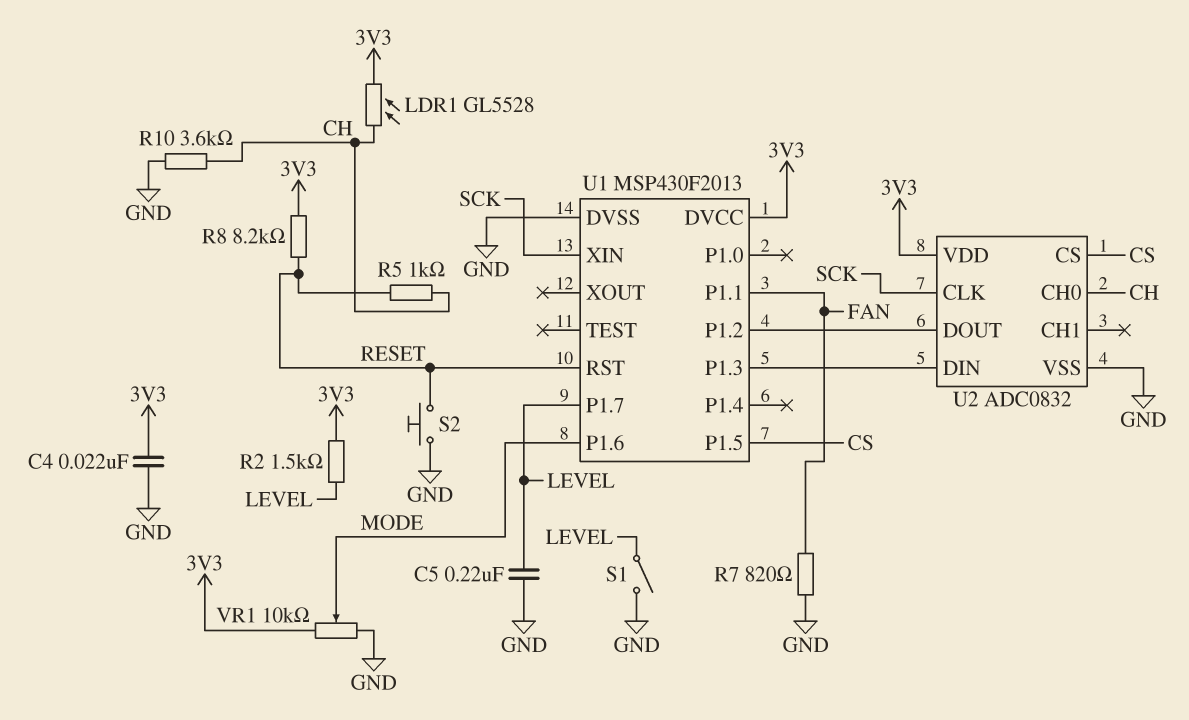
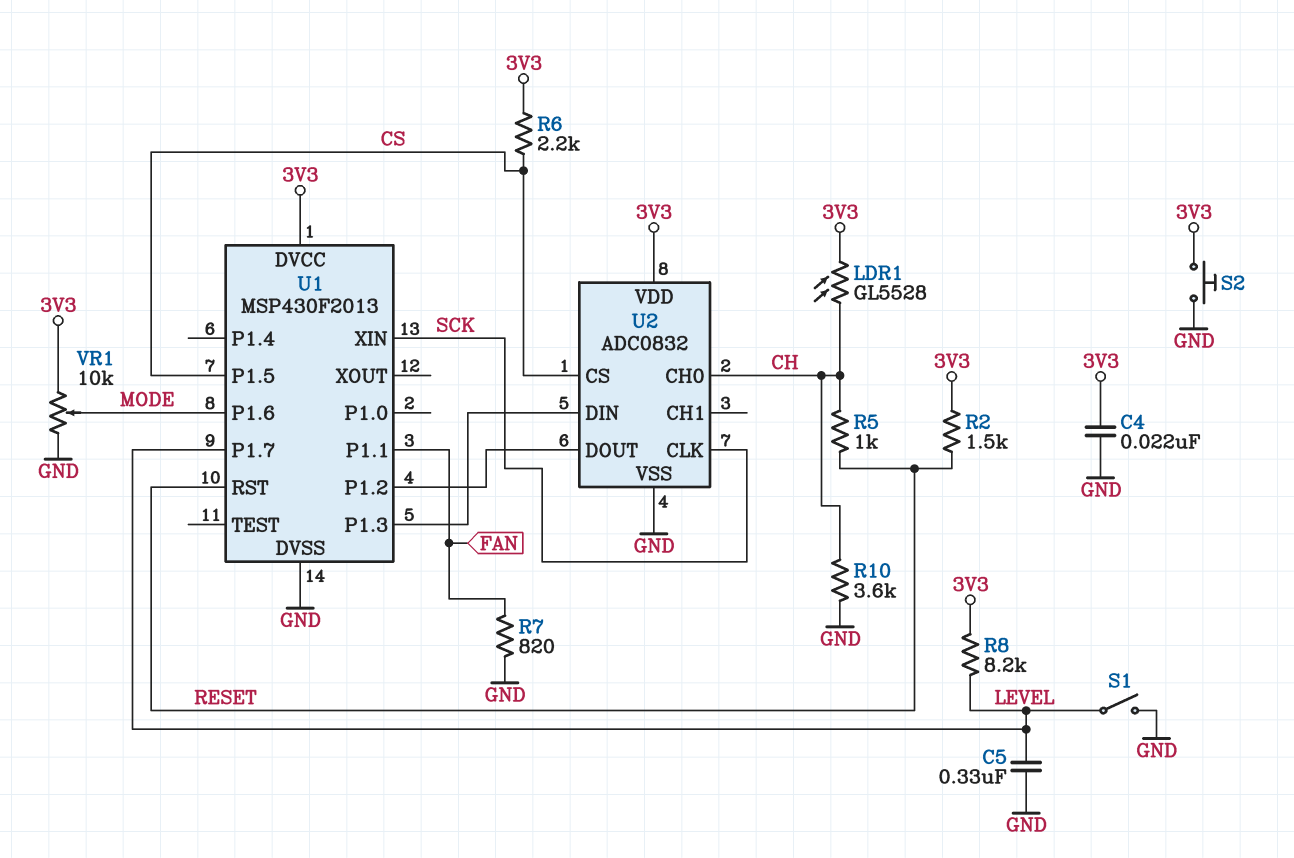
C5: 220nF (GND, LEVEL) -> 330nF (GND, LEVEL)
R2: 1.5k (3V3, LEVEL) -> 1.5k (3V3, RESET)
R6: none -> 2.2k (3V3, CS)
R8: 8.2k (3V3, RESET) -> 8.2k (3V3, LEVEL)
S2: button (GND, RESET) -> button (3V3, GND)

